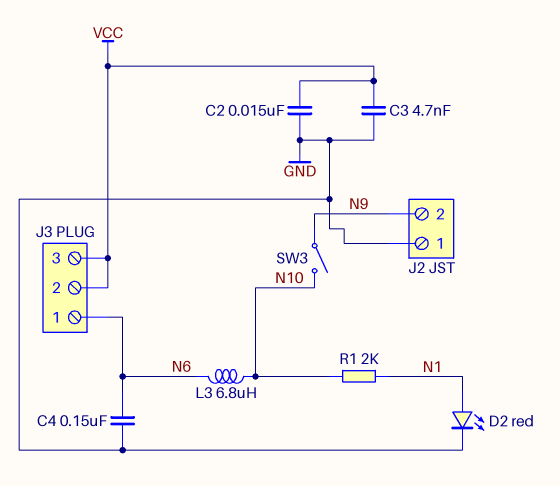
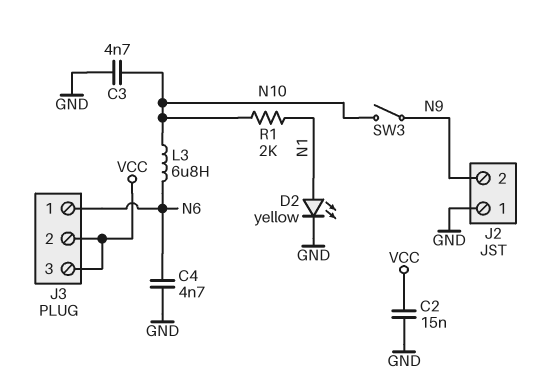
C3: 4.7nF (GND, VCC) -> 4.7nF (GND, N10)
C4: 150nF (GND, N6) -> 4.7nF (GND, N6)
D2: LED red (A N1, K GND) -> LED yellow (A N1, K GND)

